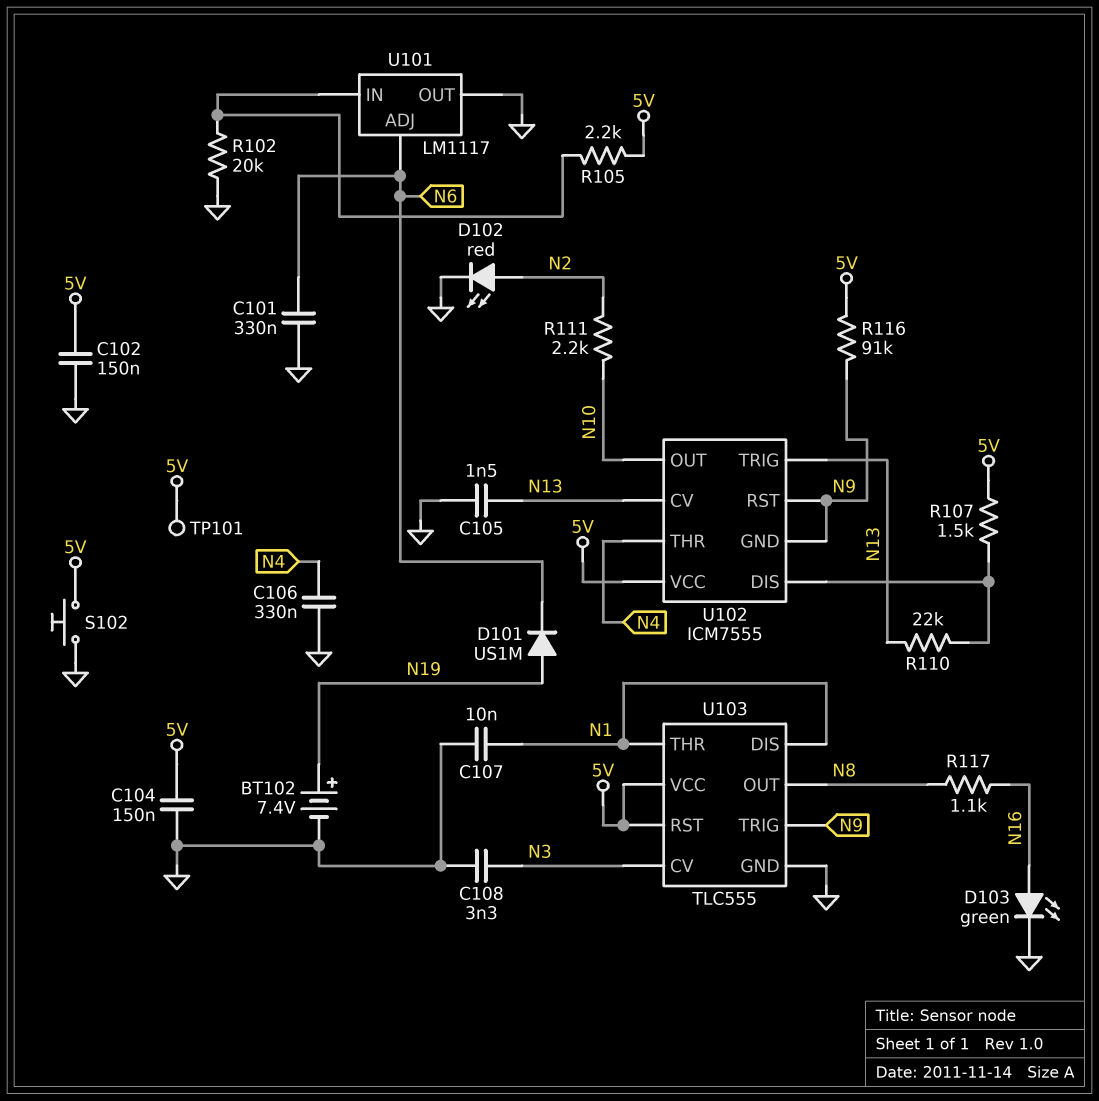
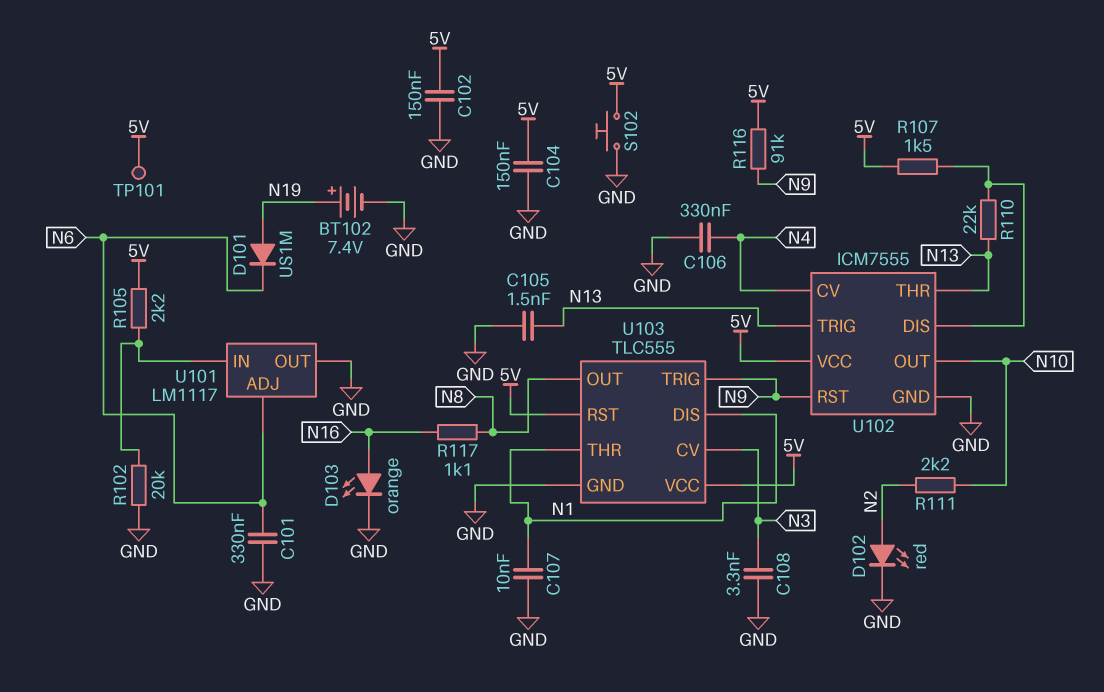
D103: LED green (A N16, K GND) -> LED orange (A N16, K GND)
U102 pin CV: N13 -> N4
U102 pin GND: N9 -> GND
U102 pin THR: N4 -> N13

